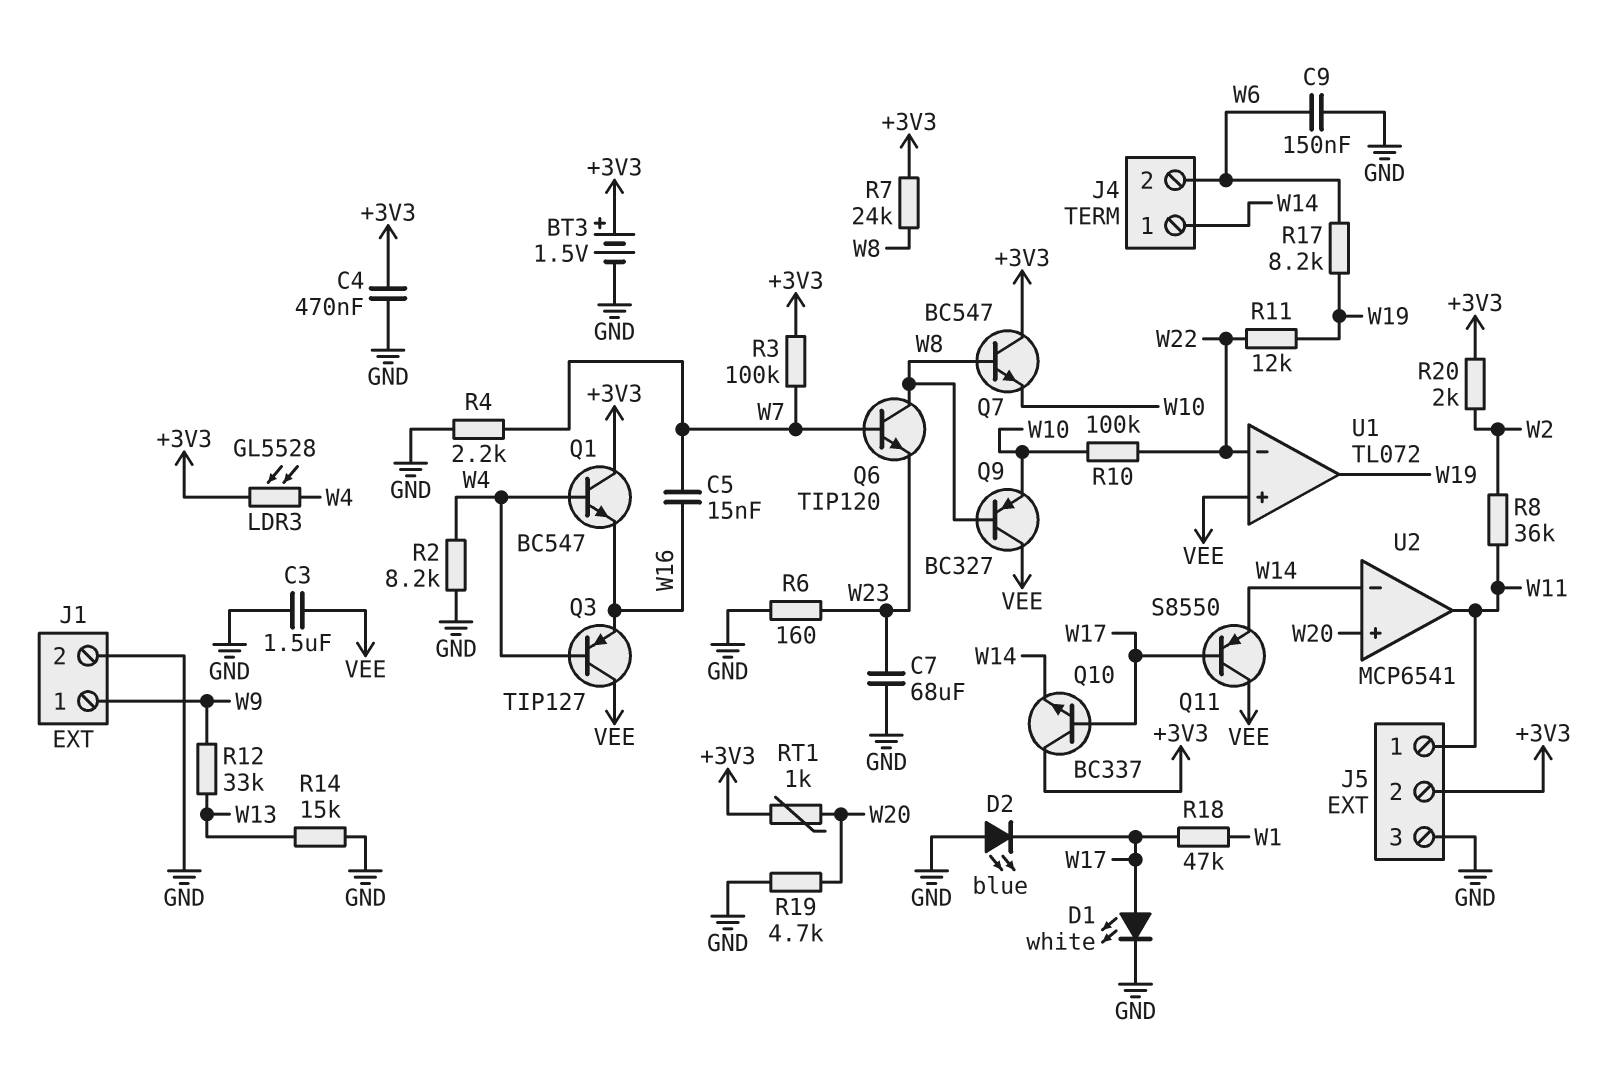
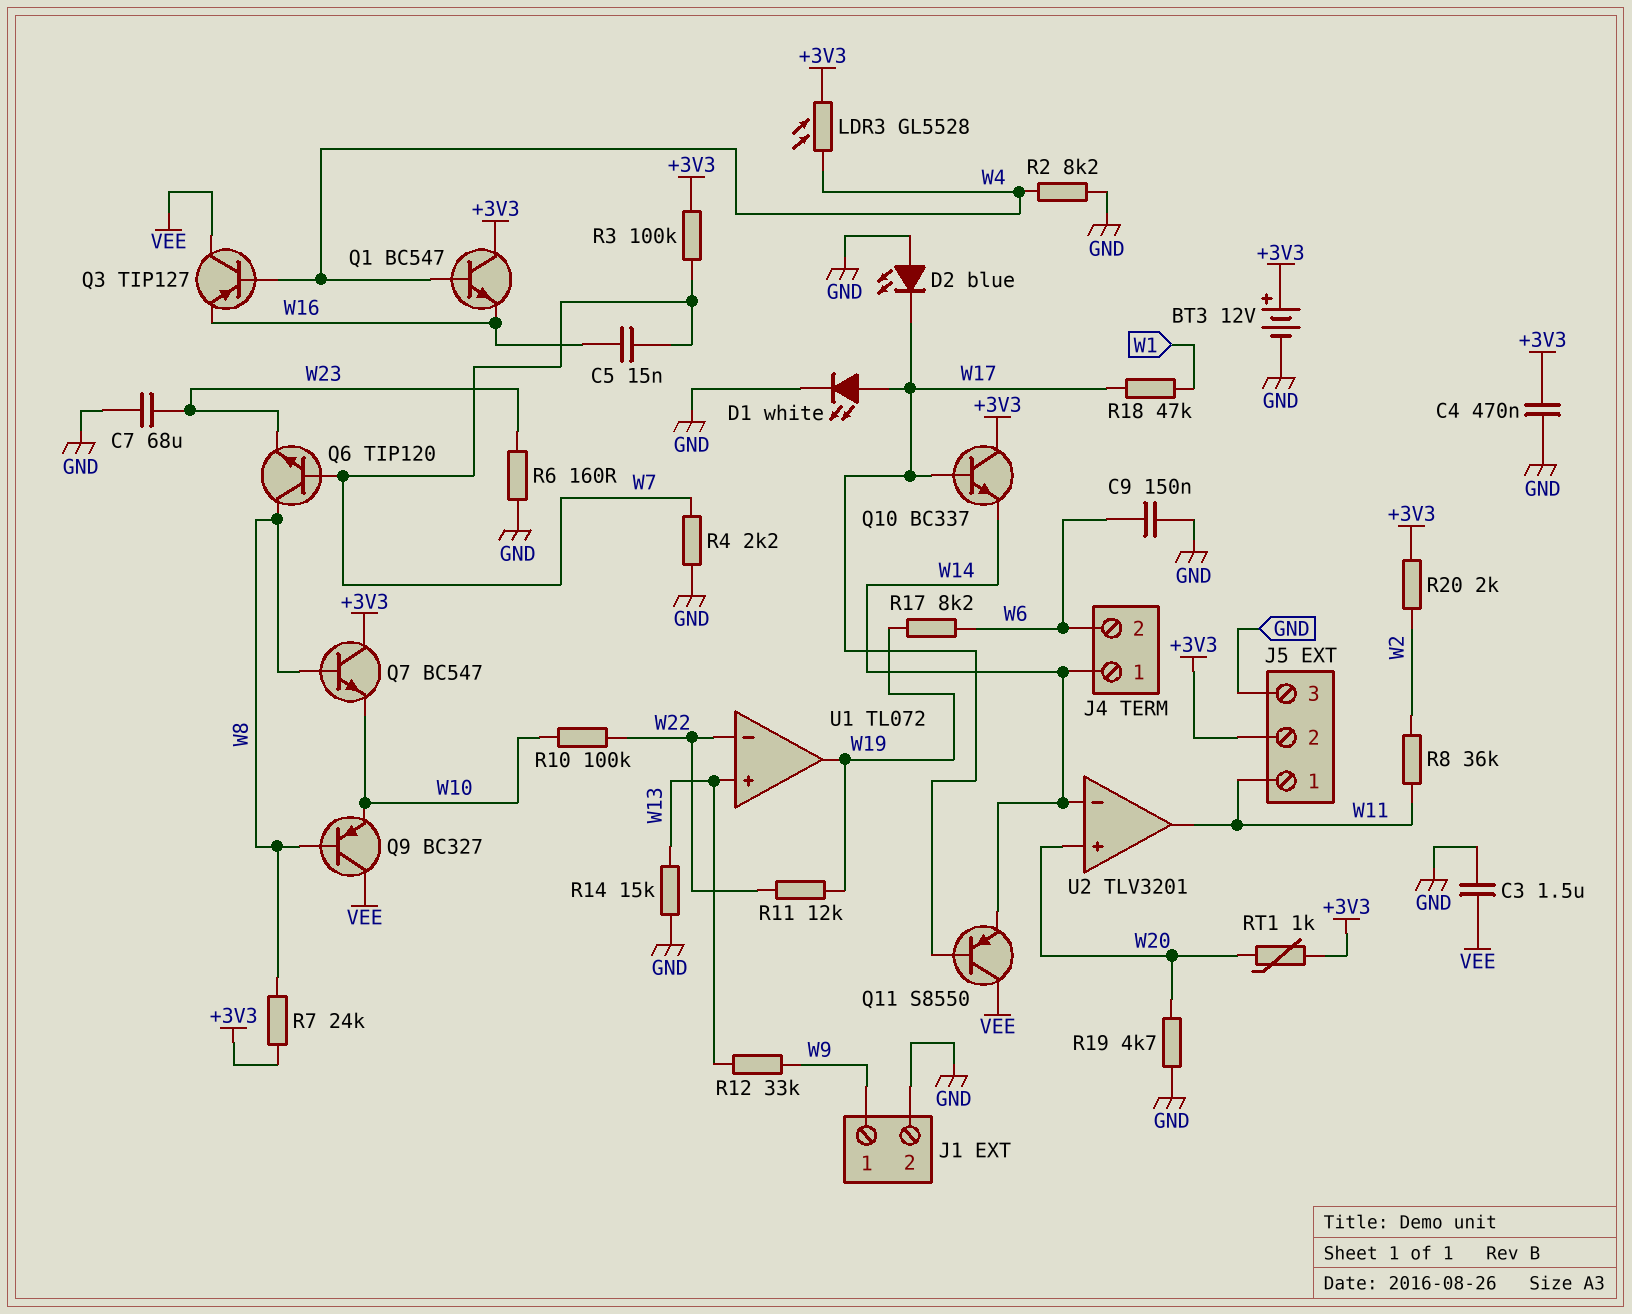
BT3: 1.5V (plus +3V3, minus GND) -> 12V (plus +3V3, minus GND)
U1 pin in+: VEE -> W13
U2: MCP6541 -> TLV3201

